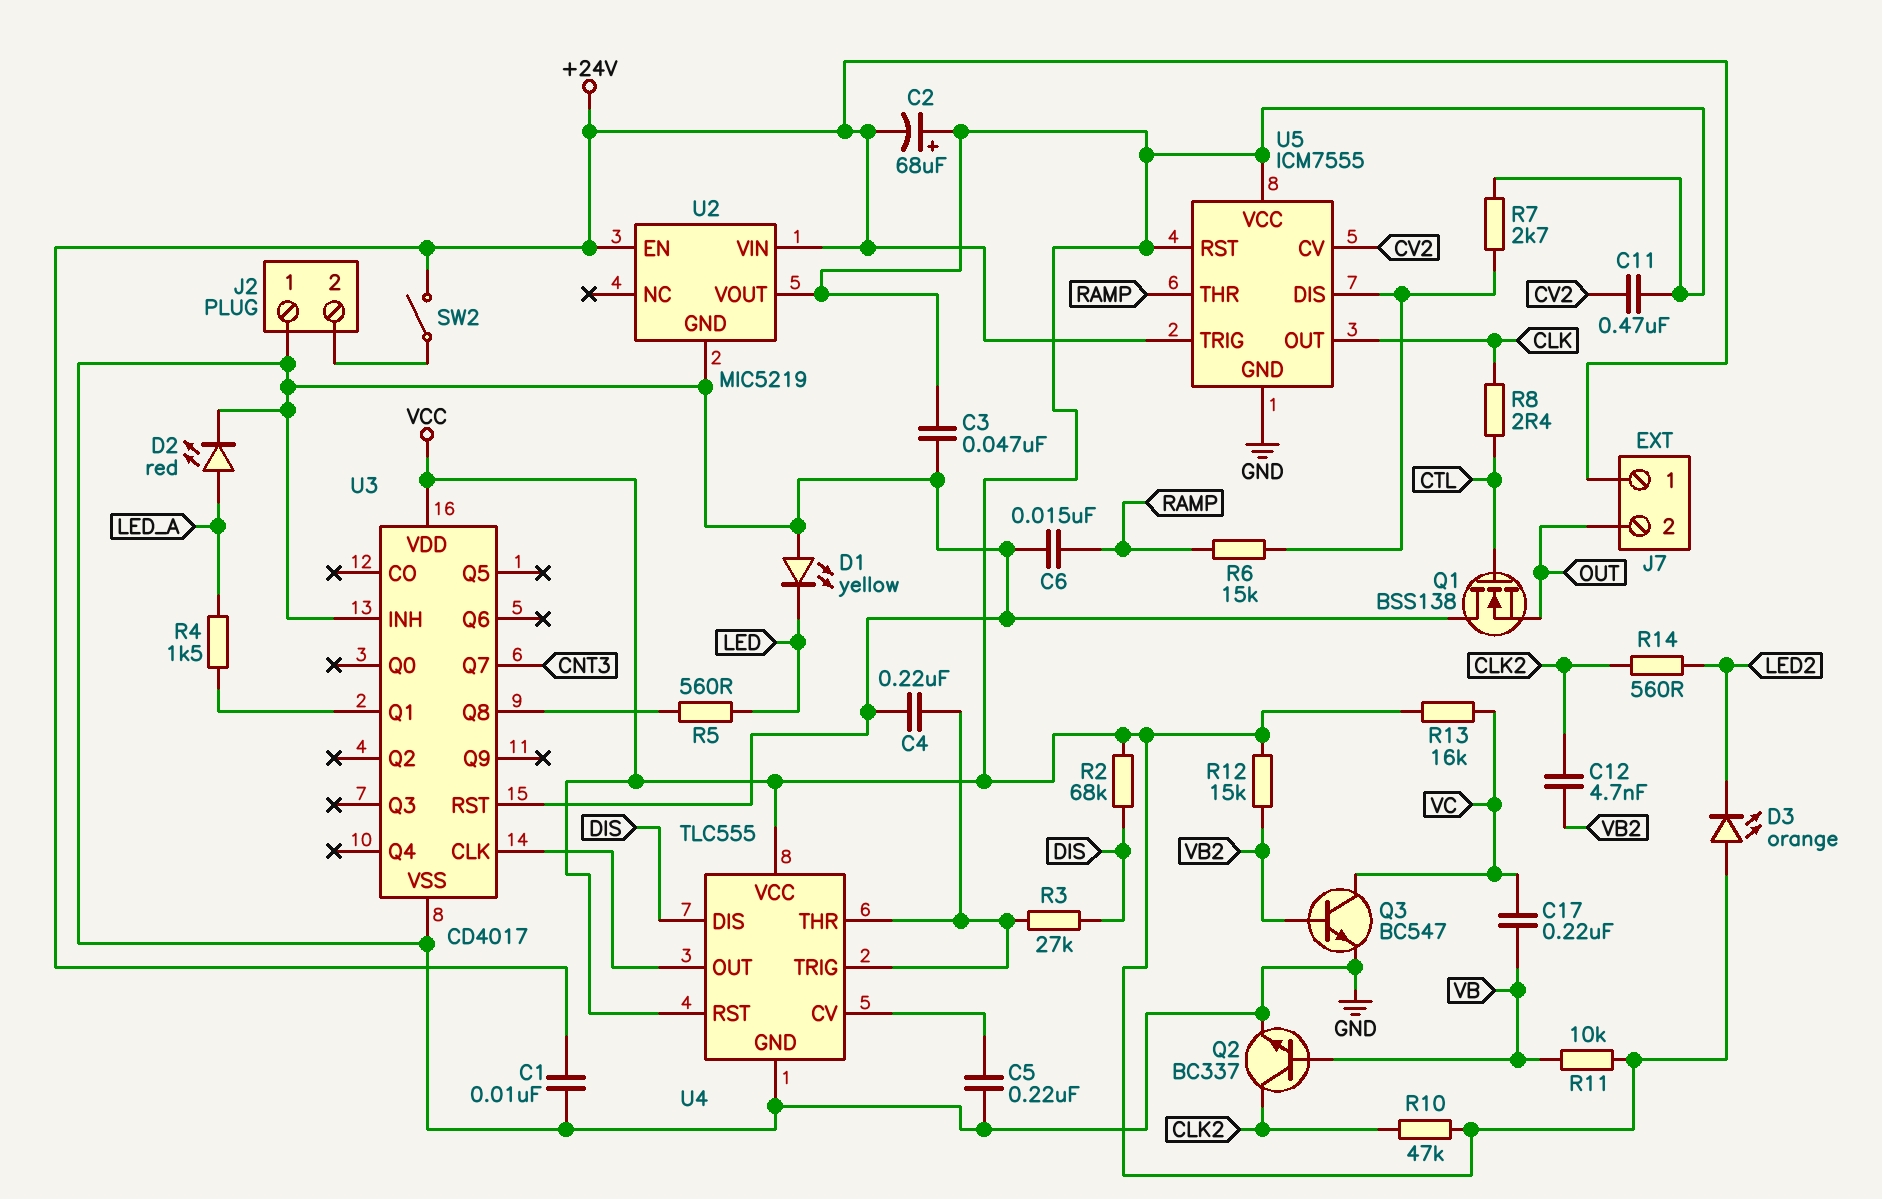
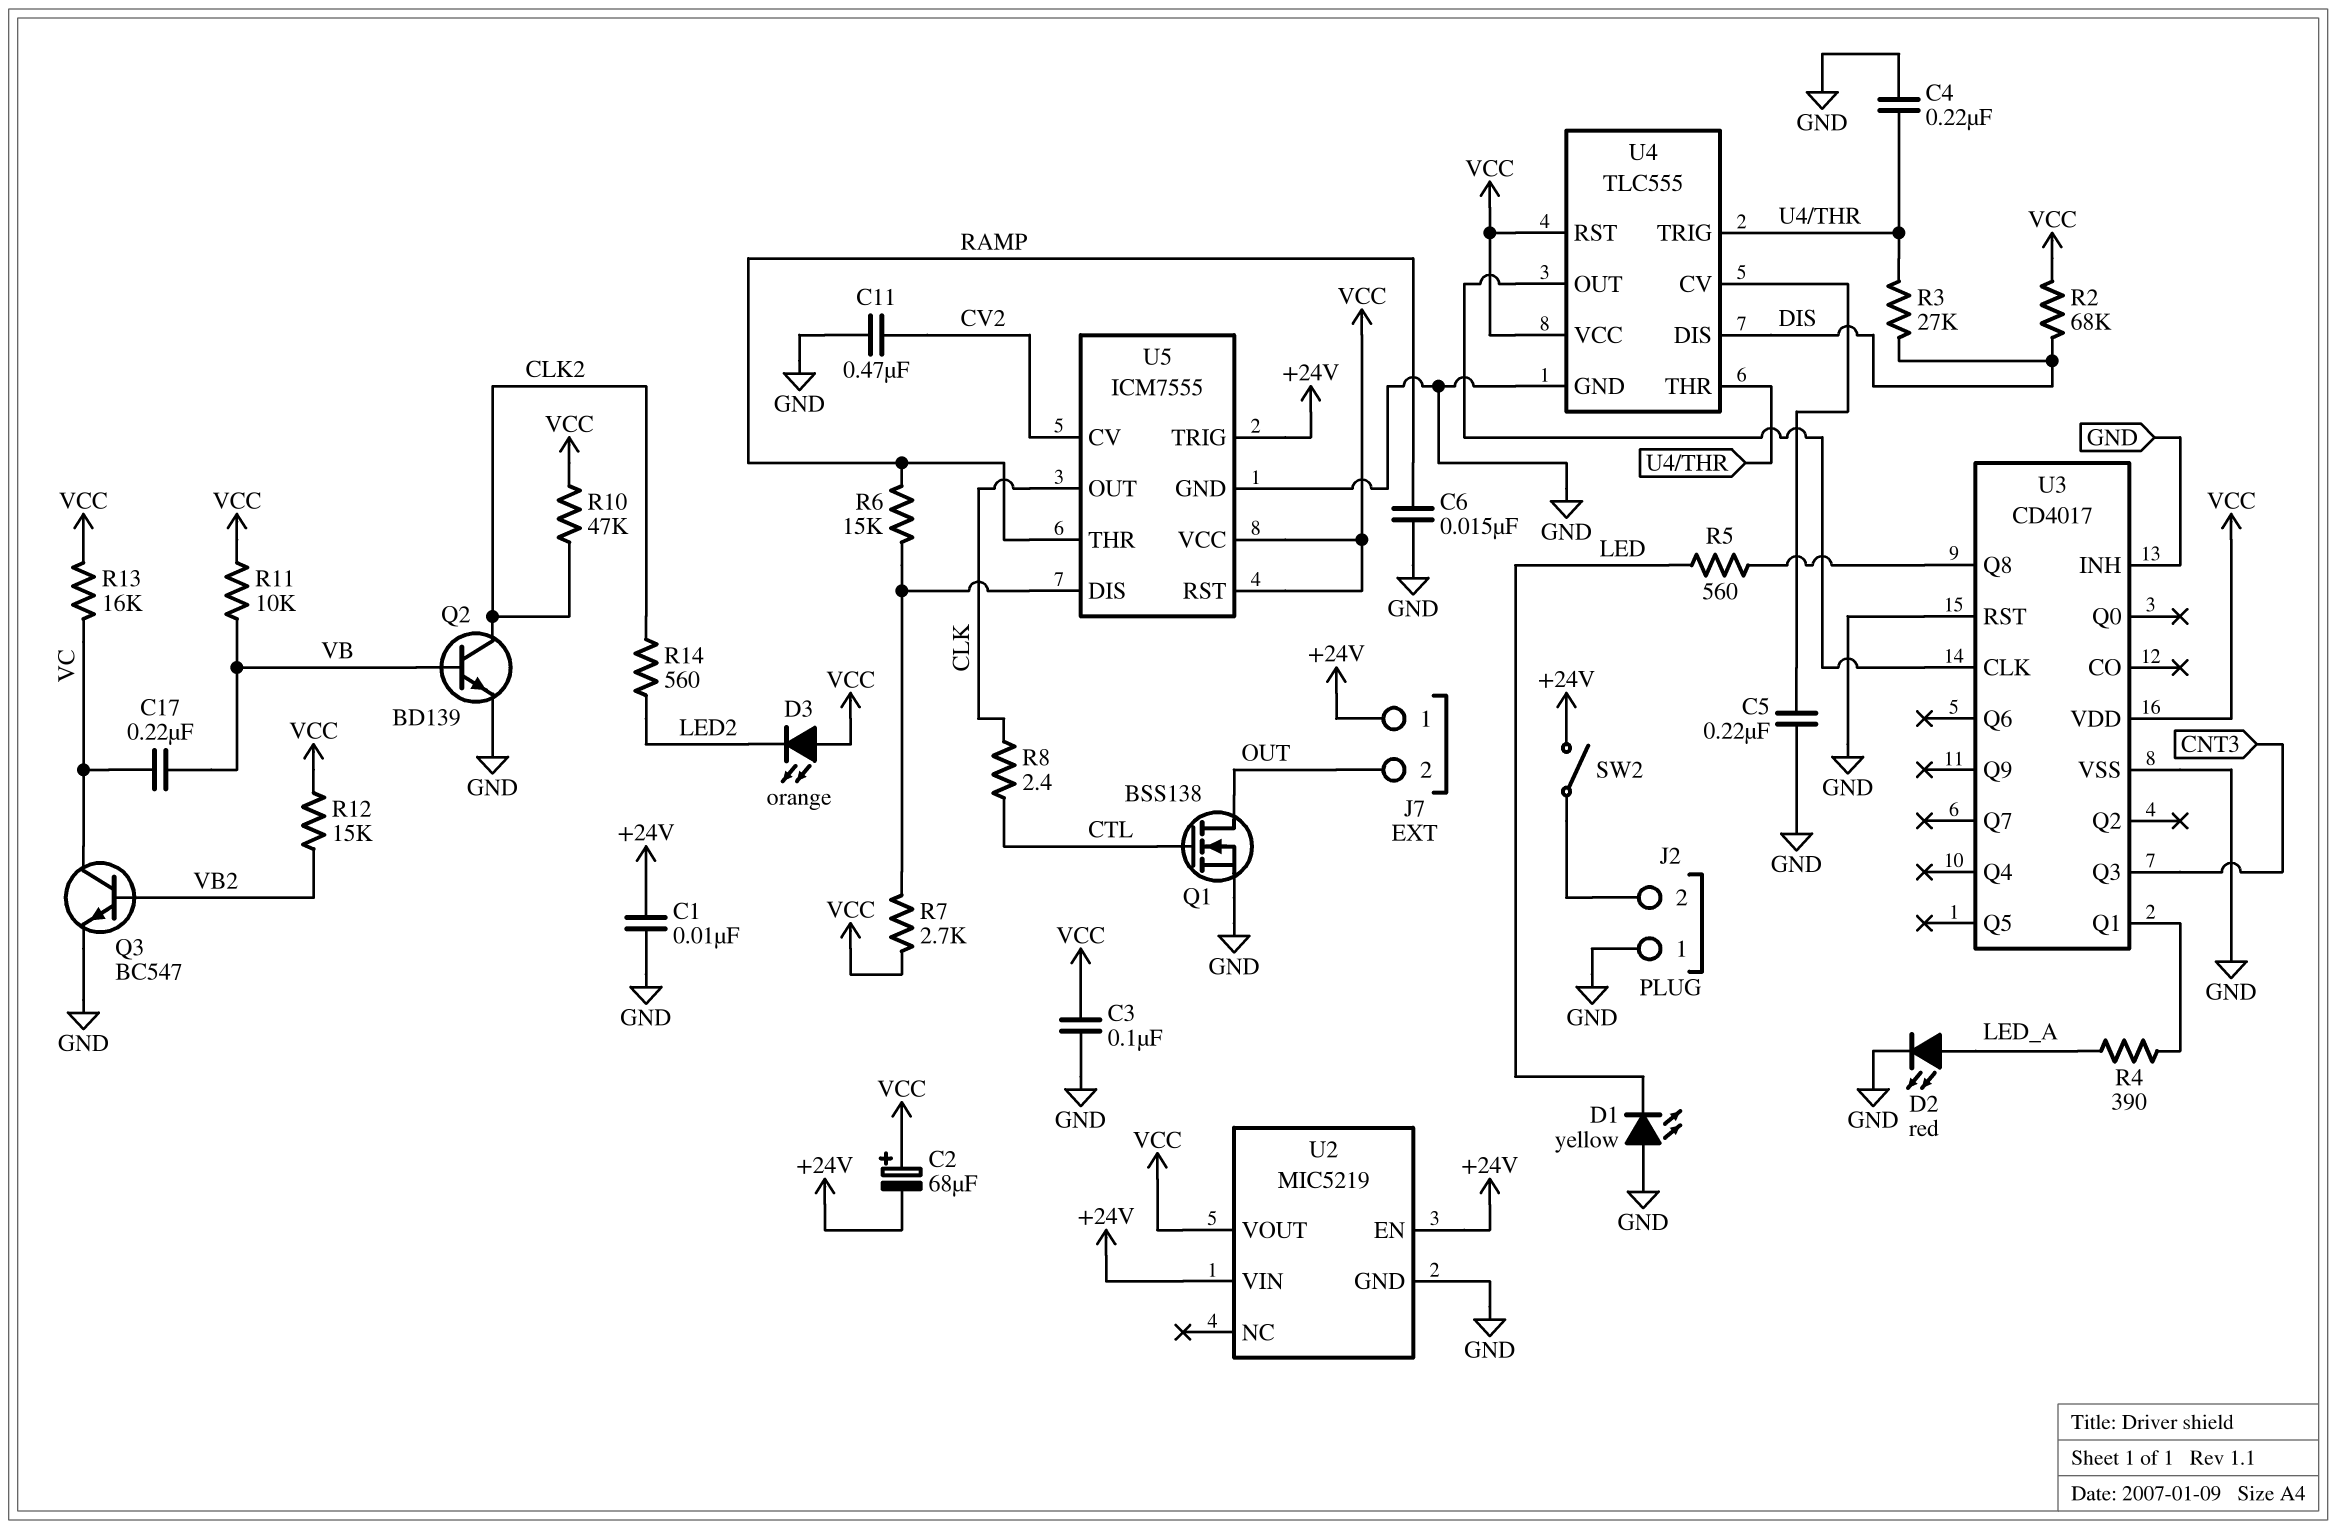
C3: 47nF (GND, VCC) -> 100nF (GND, VCC)
C11: 470nF (CV2, VCC) -> 470nF (CV2, GND)
C12: 4.7nF (CLK2, VB2) -> none
Q1: NMOS BSS138 (G CTL, D GND, S OUT) -> NMOS BSS138 (G CTL, D OUT, S GND)
Q2: NPN BC337 (B VB, C CLK2, E GND) -> NPN BD139 (B VB, C CLK2, E GND)
R4: 1.5k (LED_A, U3/Q1) -> 390 (LED_A, U3/Q1)
U3 pin Q3: none -> CNT3
U3 pin Q7: CNT3 -> none

